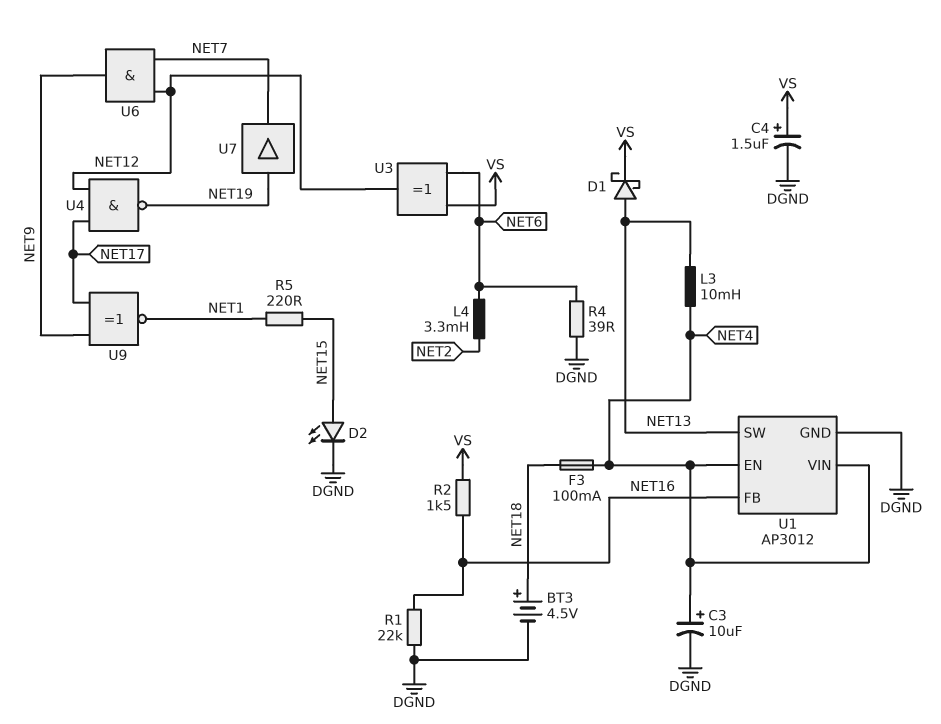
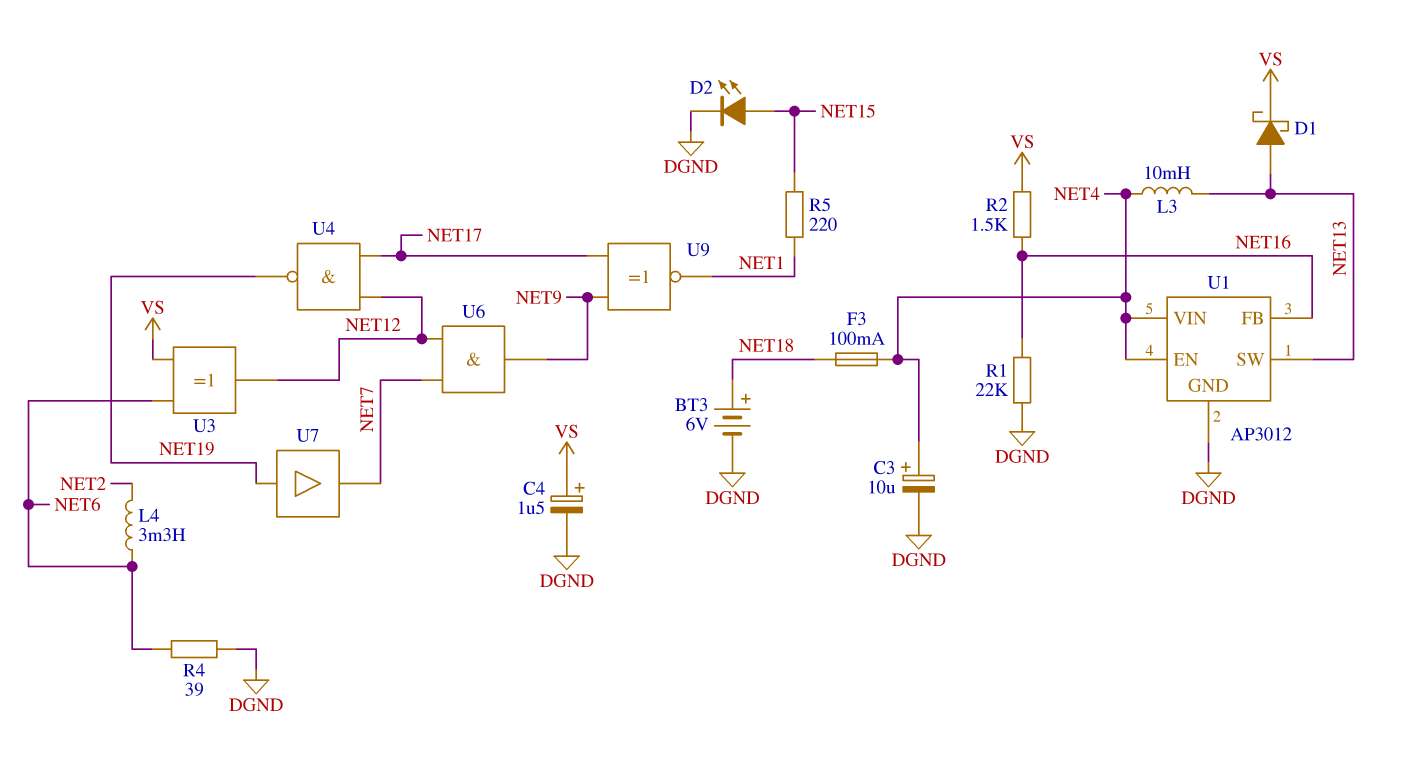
BT3: 4.5V (plus NET18, minus DGND) -> 6V (plus NET18, minus DGND)

